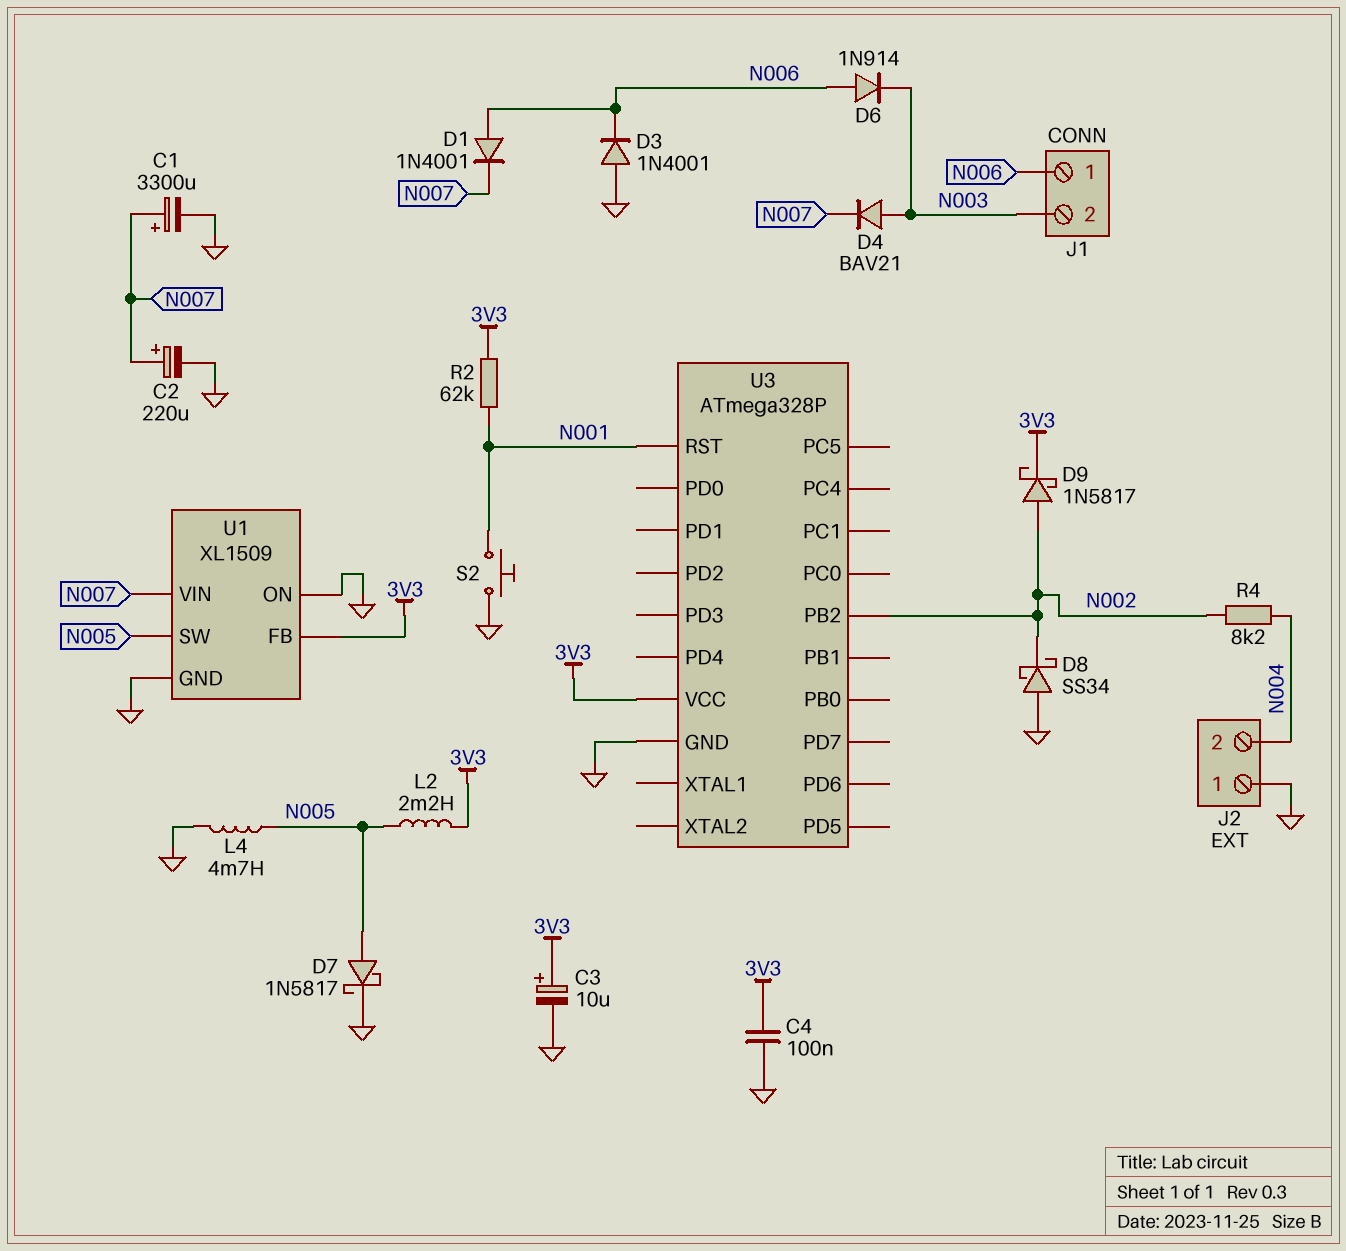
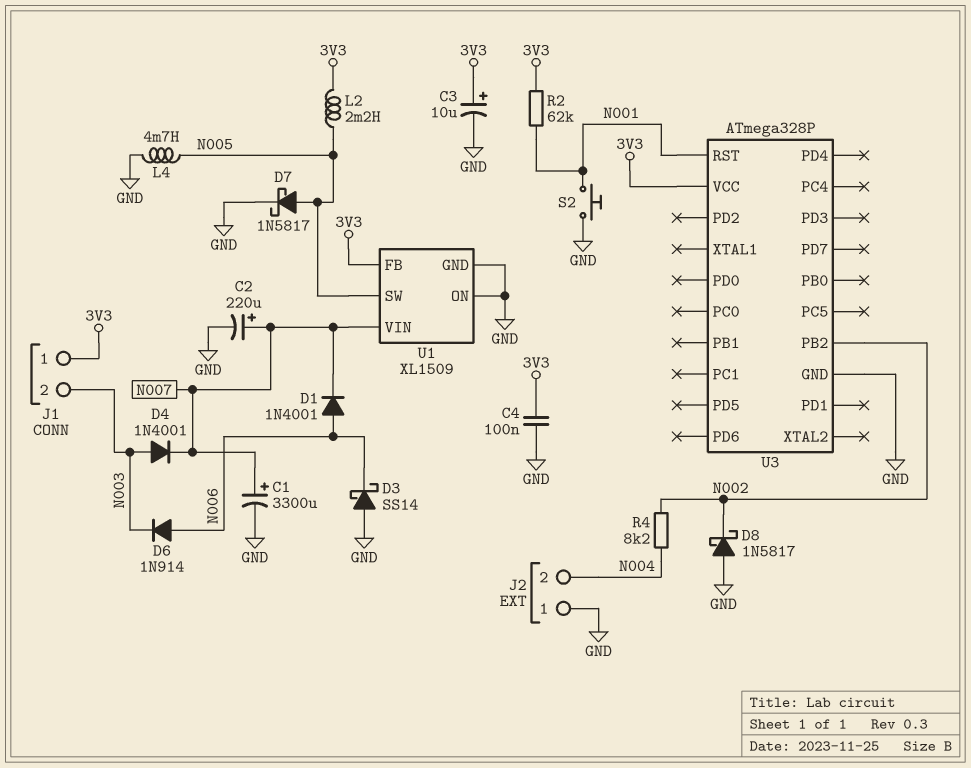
D3: diode 1N4001 (A GND, K N006) -> schottky SS14 (A GND, K N006)
D4: diode BAV21 (A N003, K N007) -> diode 1N4001 (A N003, K N007)
D8: schottky SS34 (A GND, K N002) -> schottky 1N5817 (A GND, K N002)
D9: schottky 1N5817 (A N002, K 3V3) -> none
J1 pin 1: N006 -> 3V3

